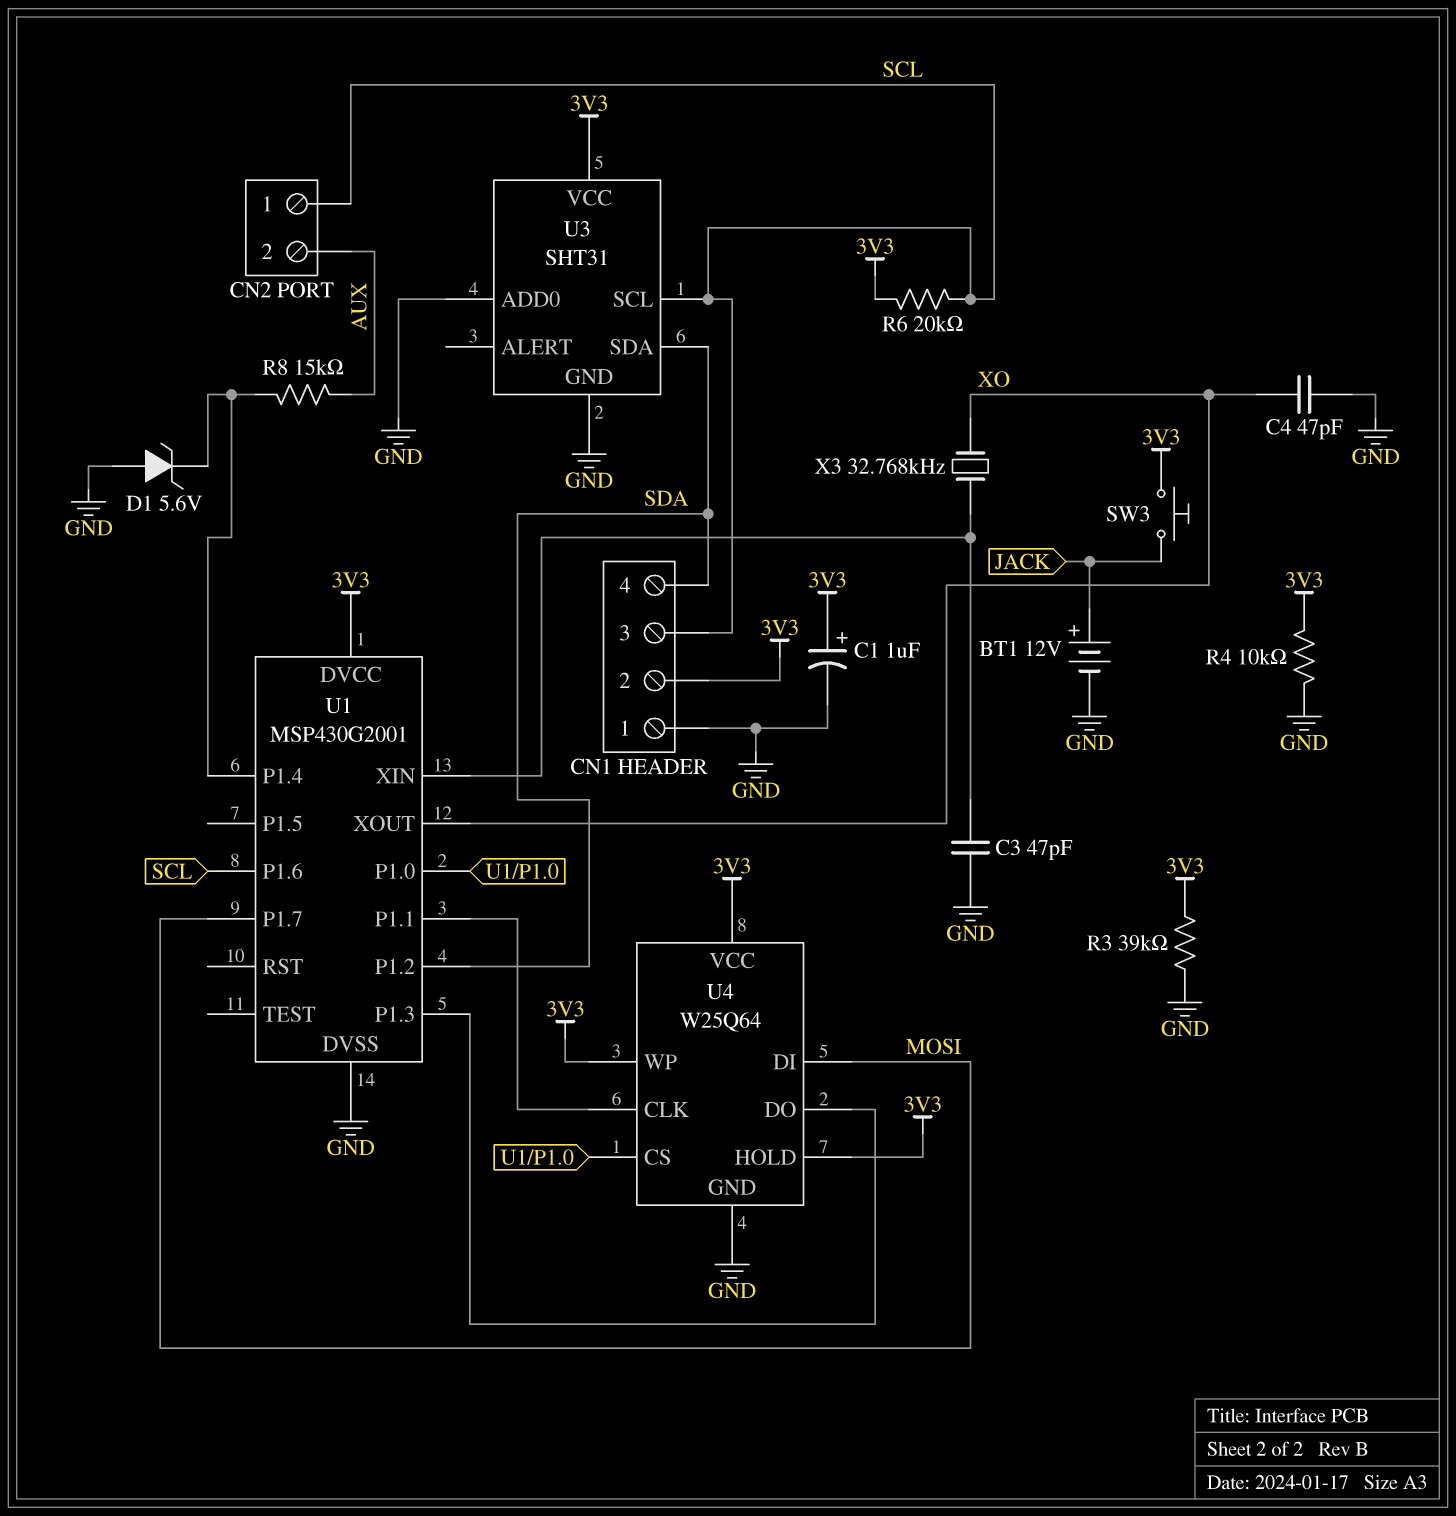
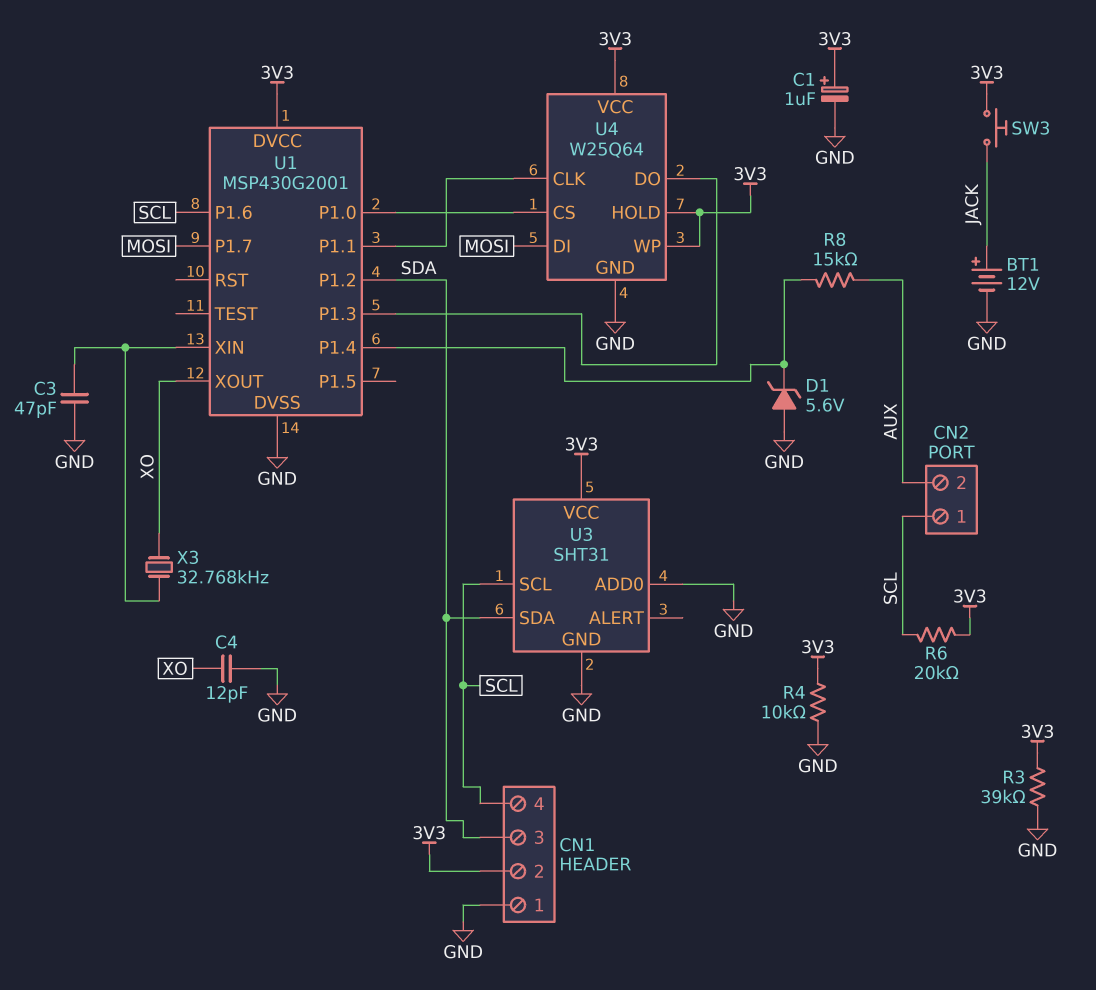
C4: 47pF (GND, XO) -> 12pF (GND, XO)
CN1 pin 3: SCL -> SDA
CN1 pin 4: SDA -> SCL

